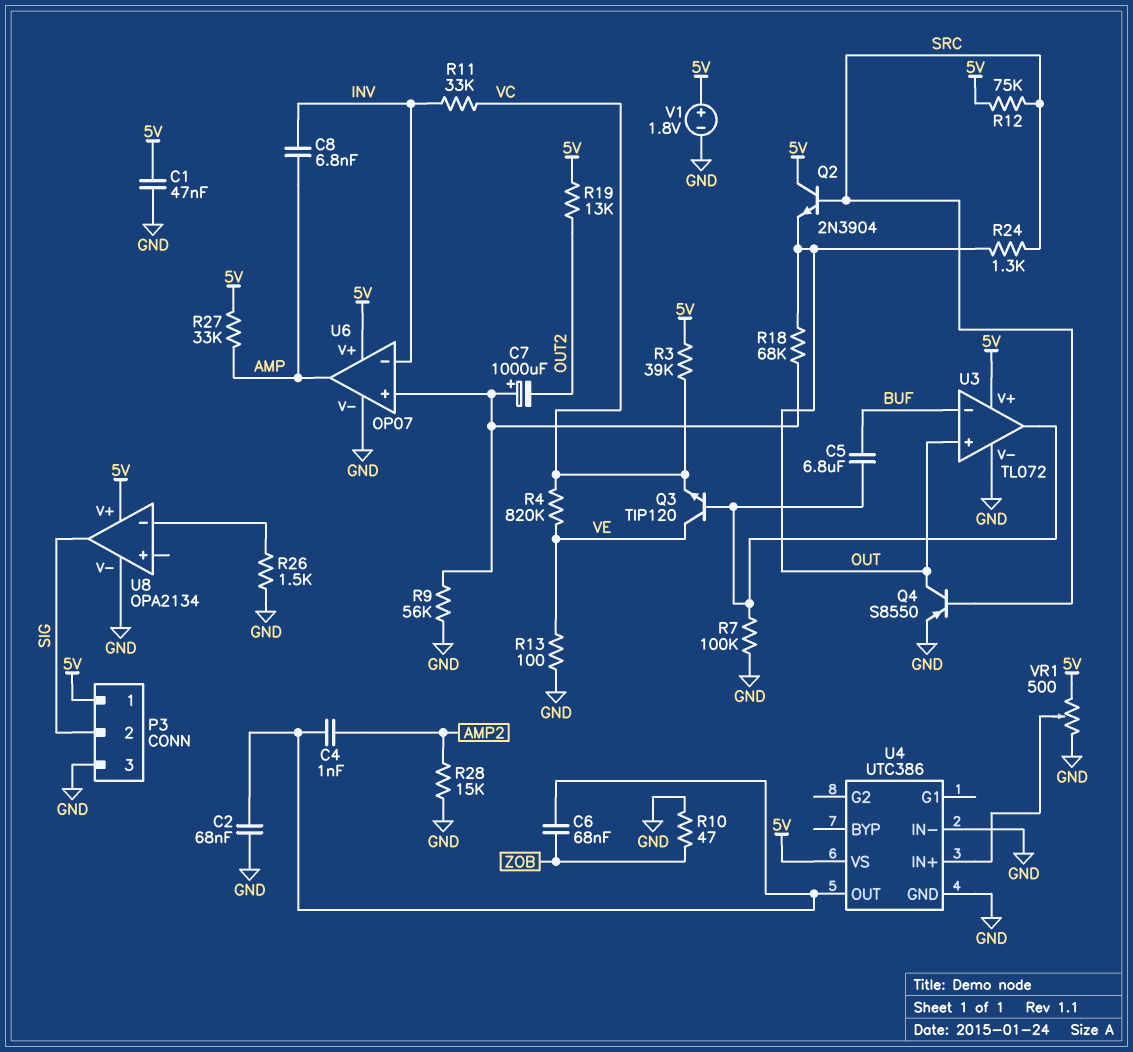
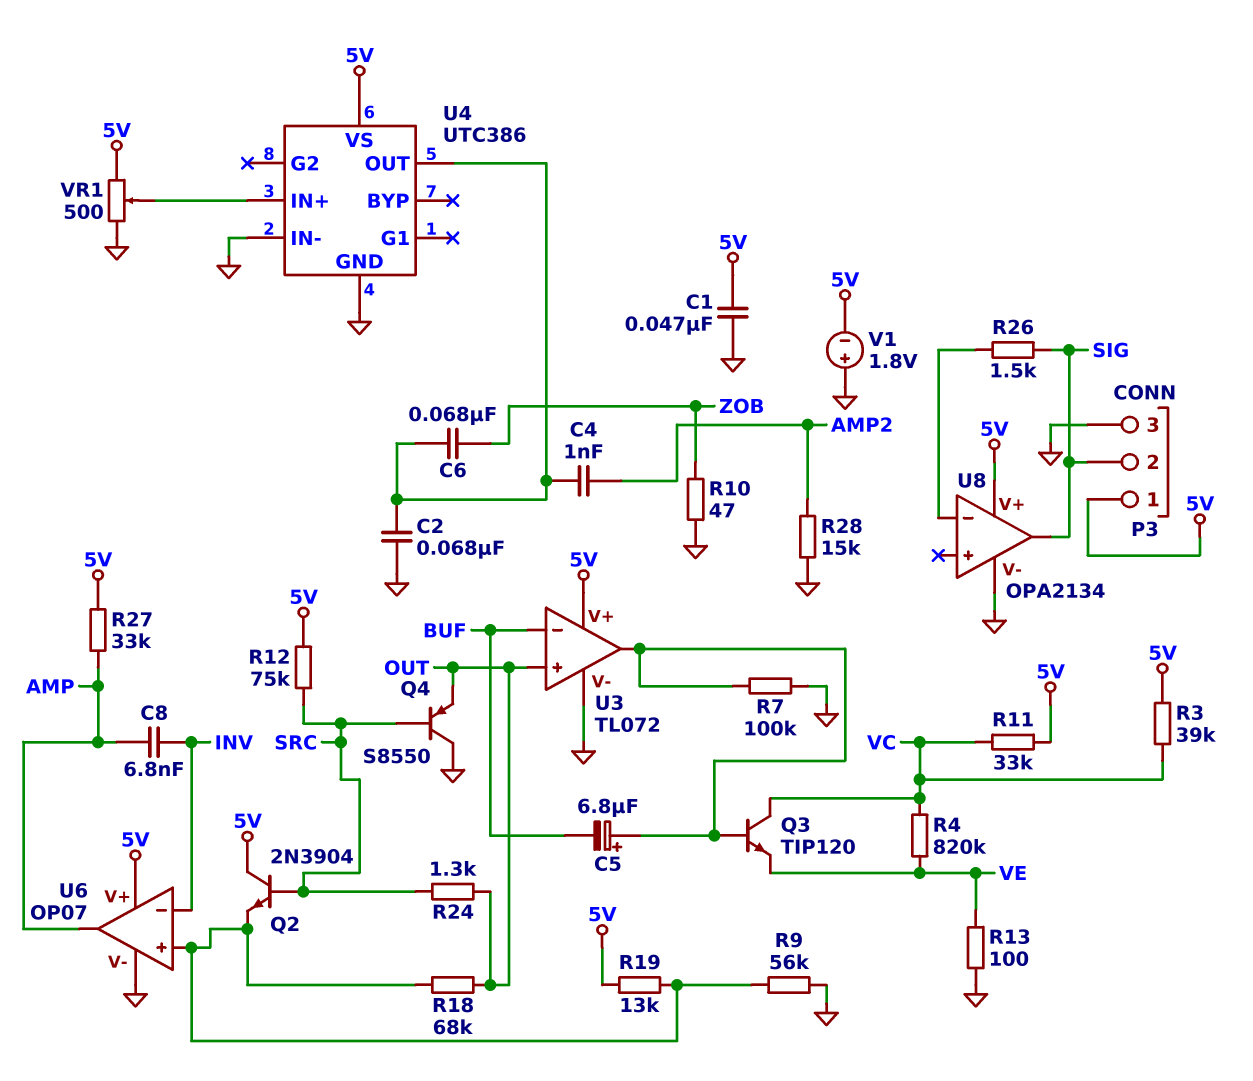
C5: 6.8uF (BUF, U3/out) -> 6.8uF (plus U3/out, minus BUF)
C7: 1000uF (plus U6/in+, minus OUT2) -> none
Q2: NPN 2N3904 (B SRC, C 5V, E OUT) -> NPN 2N3904 (B SRC, C 5V, E U6/in+)
Q3: NPN TIP120 (B U3/out, C VE, E VC) -> NPN TIP120 (B U3/out, C VC, E VE)
Q4: PNP S8550 (B SRC, C OUT, E GND) -> PNP S8550 (B SRC, C GND, E OUT)
R11: 33k (INV, VC) -> 33k (5V, VC)
R19: 13k (5V, OUT2) -> 13k (5V, U6/in+)
R26: 1.5k (GND, U8/in-) -> 1.5k (SIG, U8/in-)
V1: 1.8V (plus 5V, minus GND) -> 1.8V (plus GND, minus 5V)

